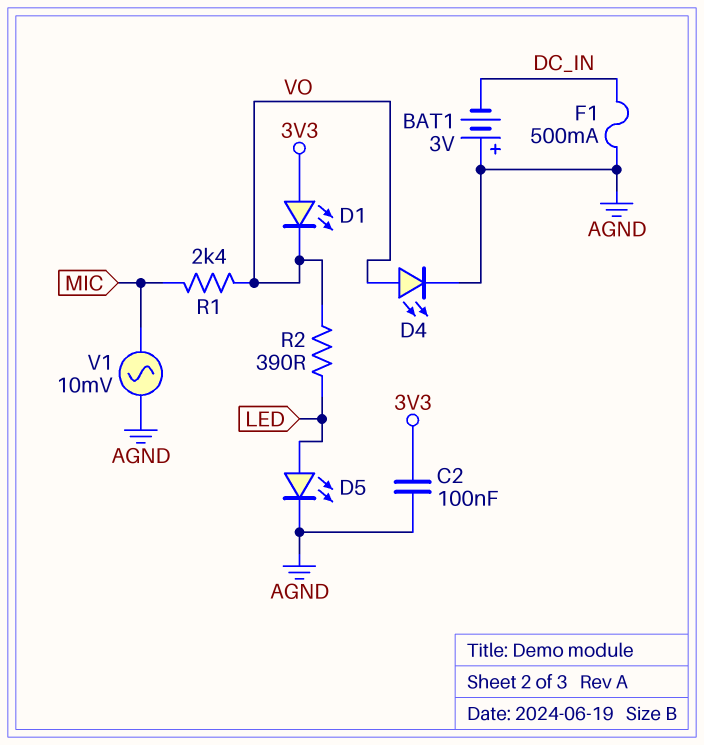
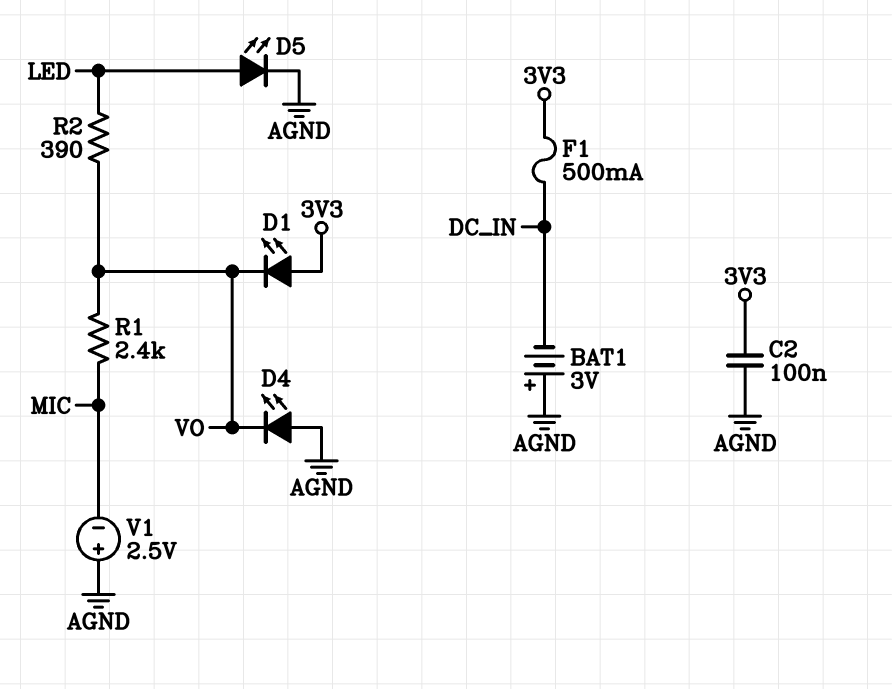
D4: LED (A VO, K AGND) -> LED (A AGND, K VO)
F1: 500mA (AGND, DC_IN) -> 500mA (3V3, DC_IN)
V1: AC 10mV (AGND, MIC) -> 2.5V (plus AGND, minus MIC)

